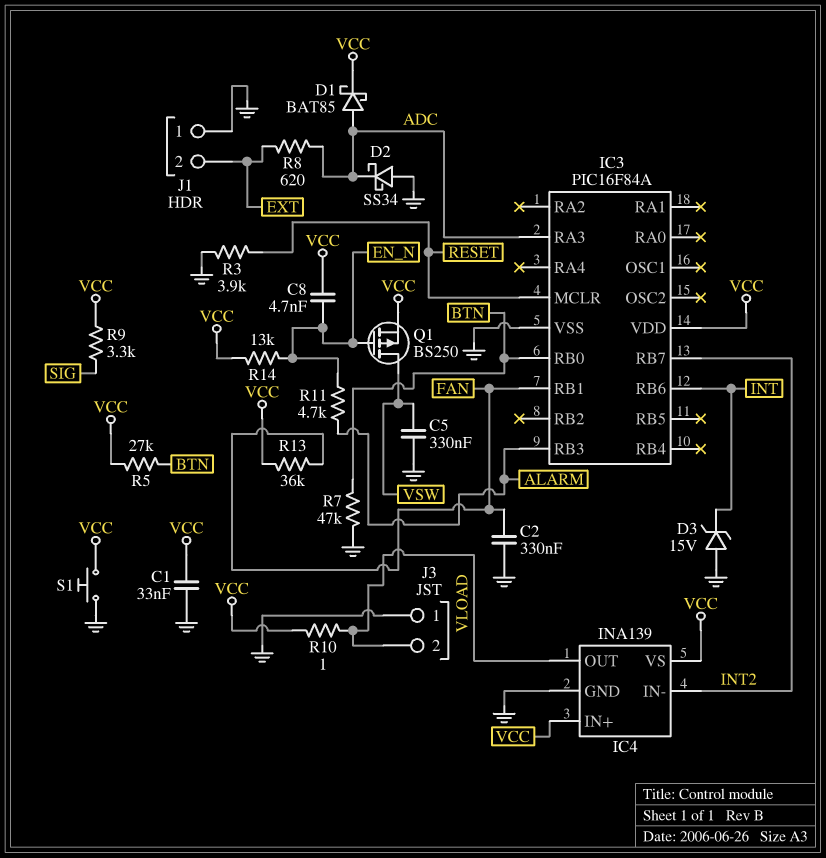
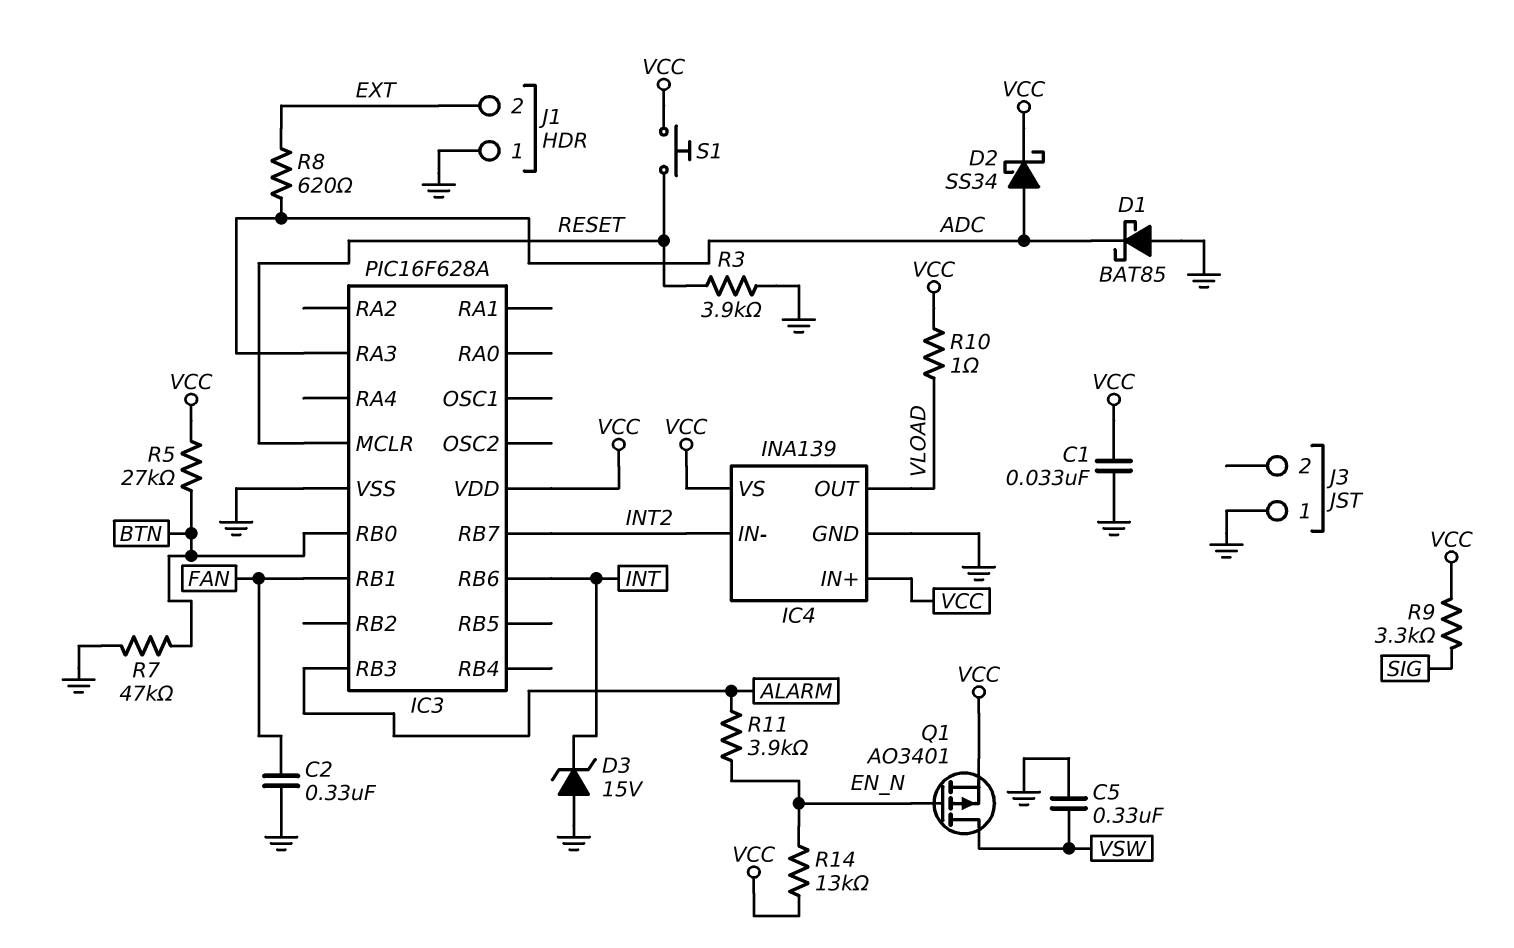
C8: 4.7nF (EN_N, VCC) -> none
D1: schottky BAT85 (A ADC, K VCC) -> schottky BAT85 (A GND, K ADC)
D2: schottky SS34 (A GND, K ADC) -> schottky SS34 (A ADC, K VCC)
IC3: PIC16F84A -> PIC16F628A
J3 pin 2: VLOAD -> none
Q1: PMOS BS250 (G EN_N, D VSW, S VCC) -> PMOS AO3401 (G EN_N, D VSW, S VCC)
R11: 4.7k (ALARM, EN_N) -> 3.9k (ALARM, EN_N)
R13: 36k (FAN, VCC) -> none
S1: button (GND, VCC) -> button (RESET, VCC)

